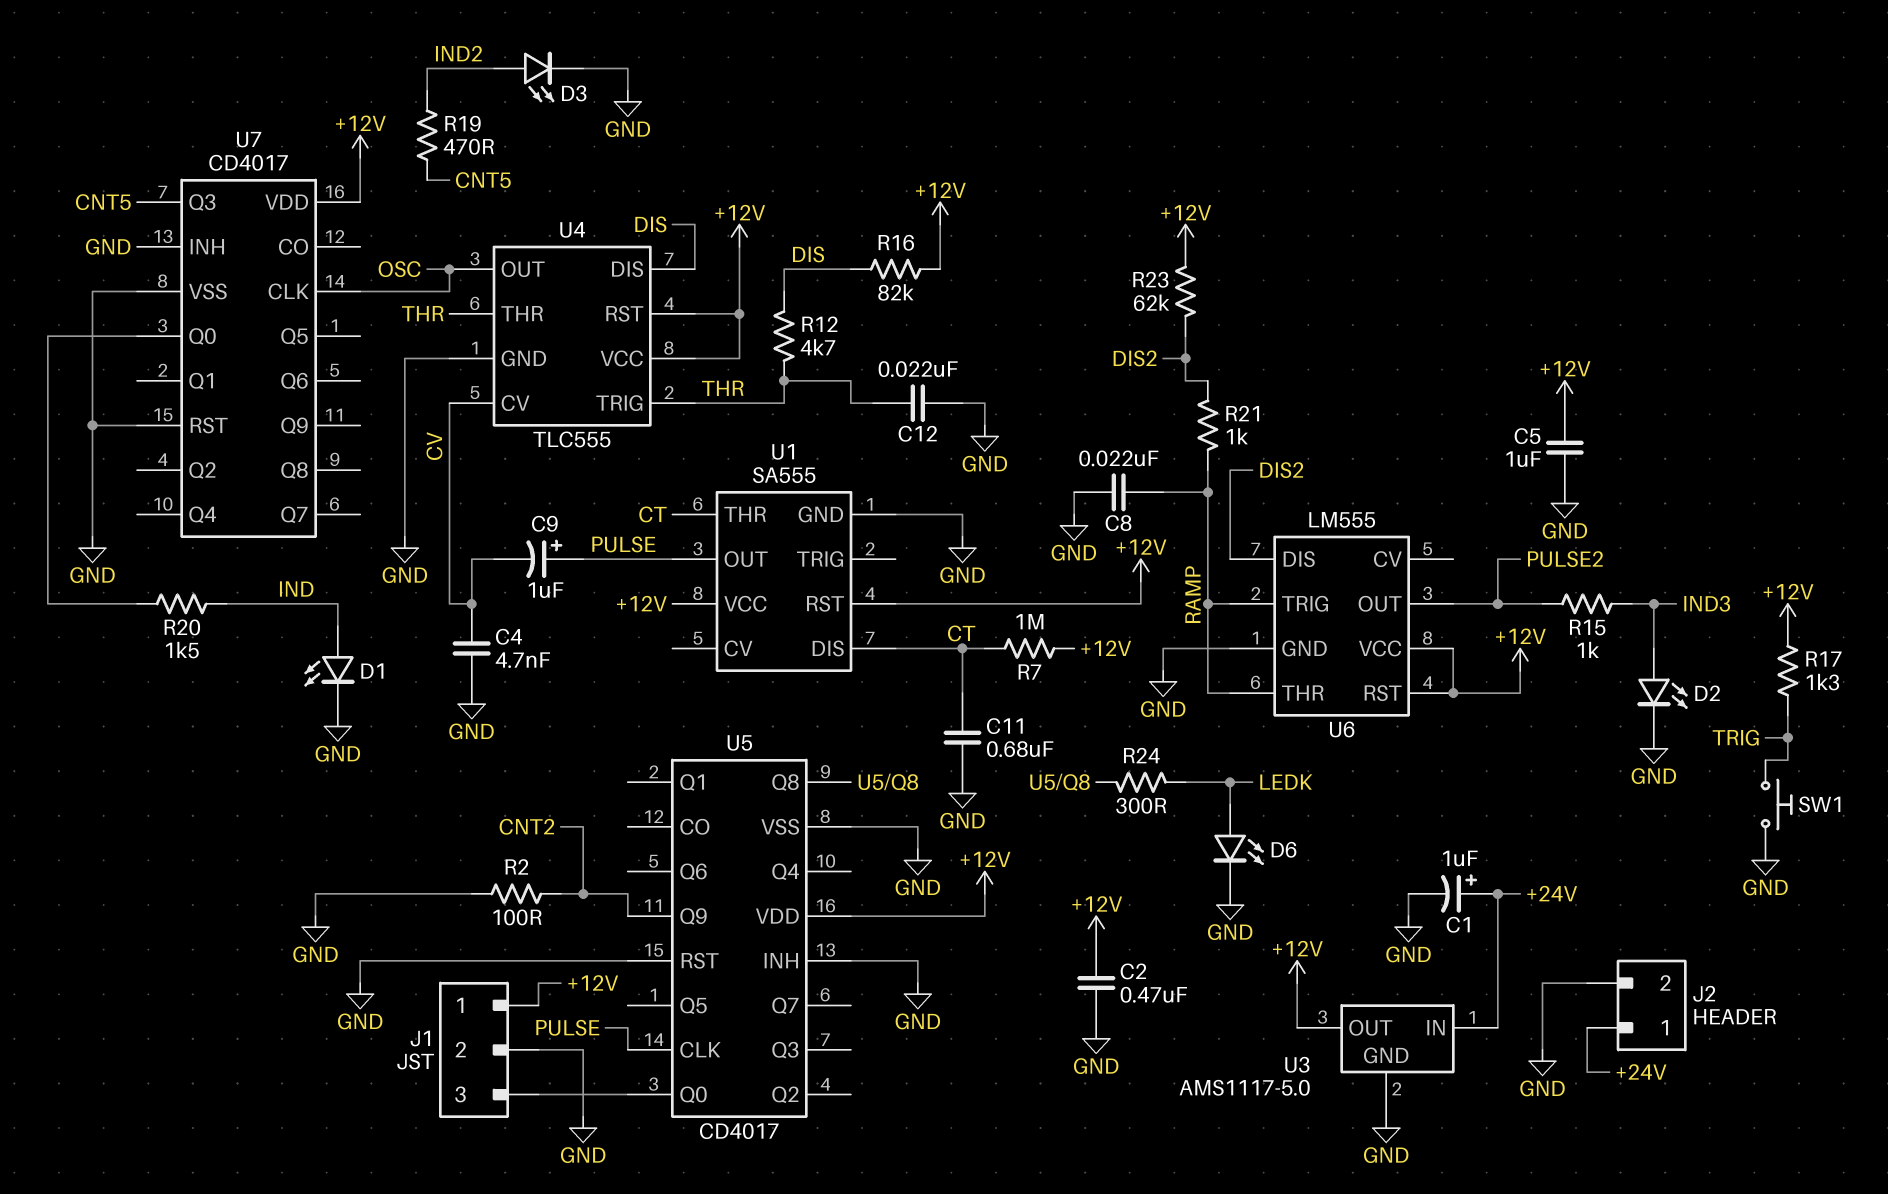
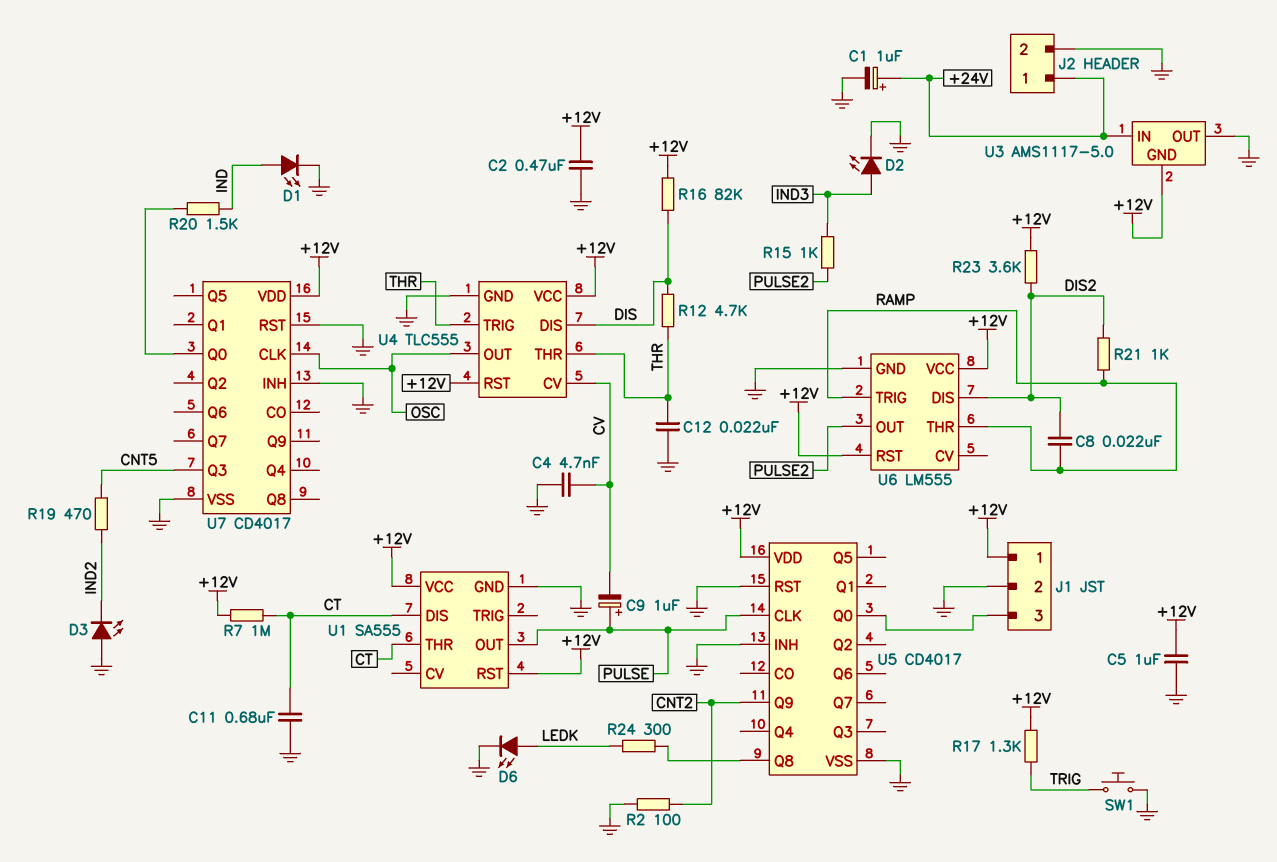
C8: 22nF (GND, RAMP) -> 22nF (DIS2, RAMP)
D3: LED (A IND2, K GND) -> LED (A GND, K IND2)
R23: 62k (+12V, DIS2) -> 3.6k (+12V, DIS2)
U3 pin GND: GND -> +12V
U3 pin OUT: +12V -> GND

